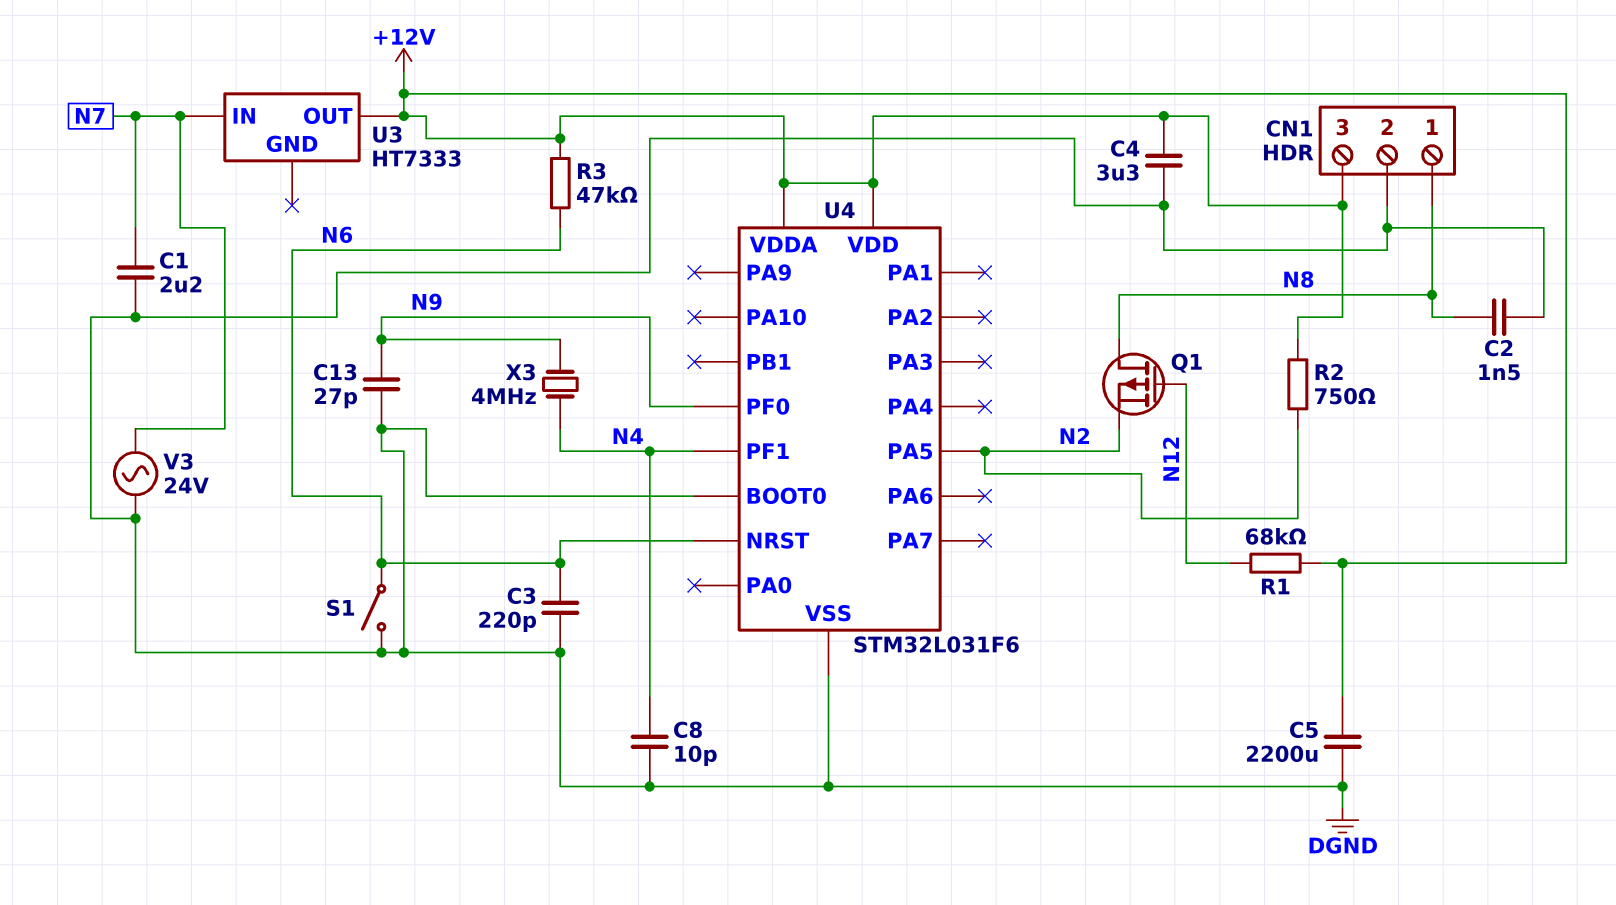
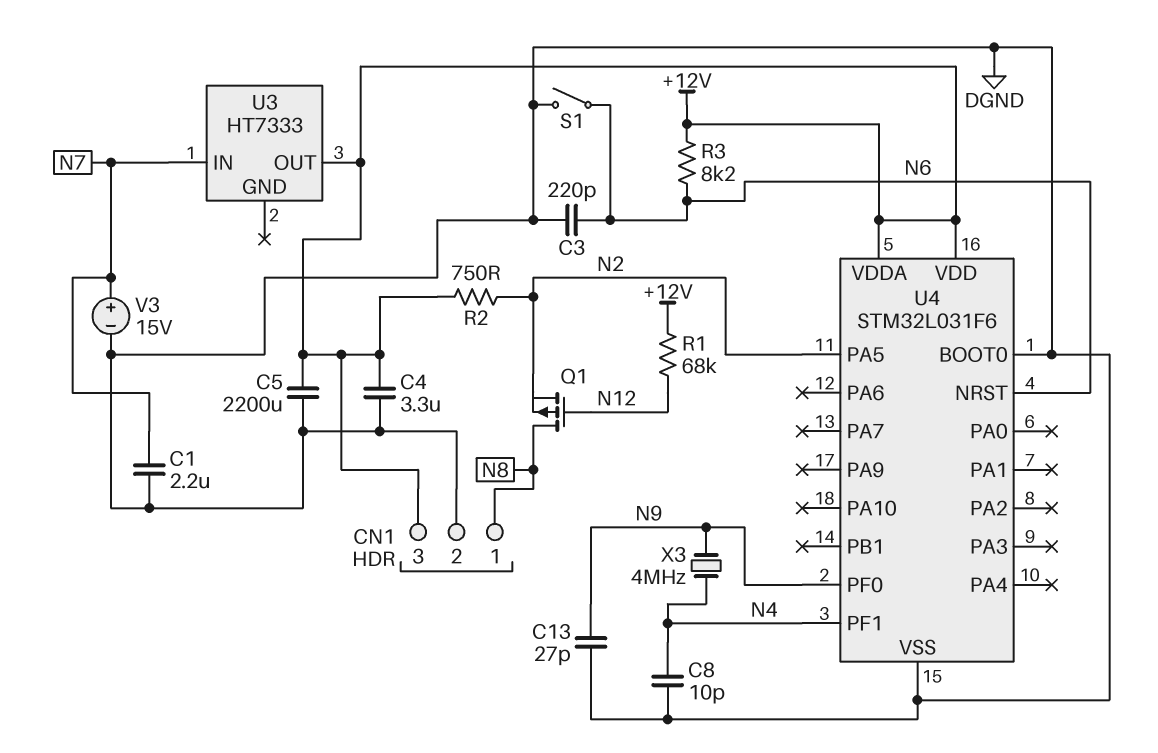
C2: 1.5nF (DGND, N8) -> none
R3: 47k (+12V, N6) -> 8.2k (+12V, N6)
V3: AC 24V (DGND, N7) -> 15V (plus N7, minus DGND)

